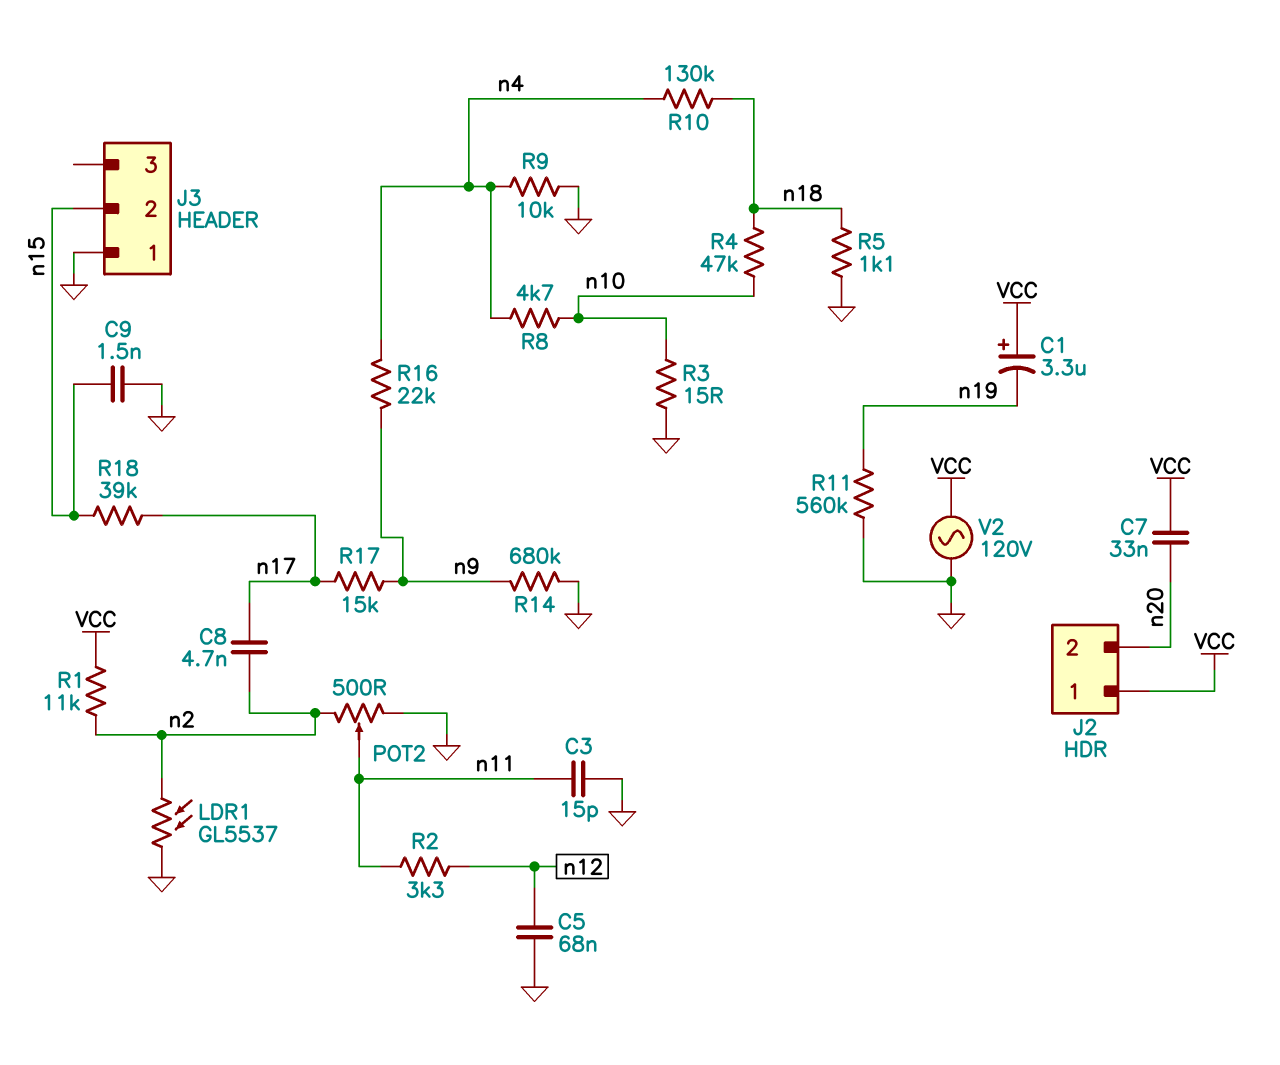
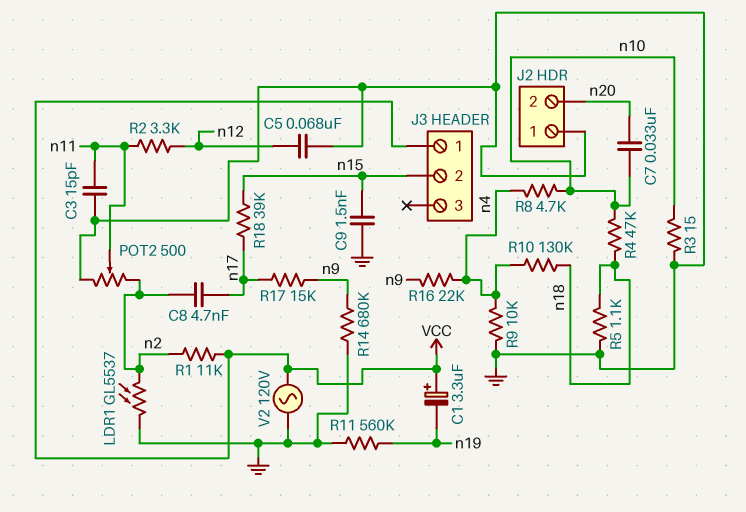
C7: 33nF (VCC, n20) -> 33nF (n10, n20)
J2 pin 1: VCC -> GND
J3 pin 1: GND -> VCC

